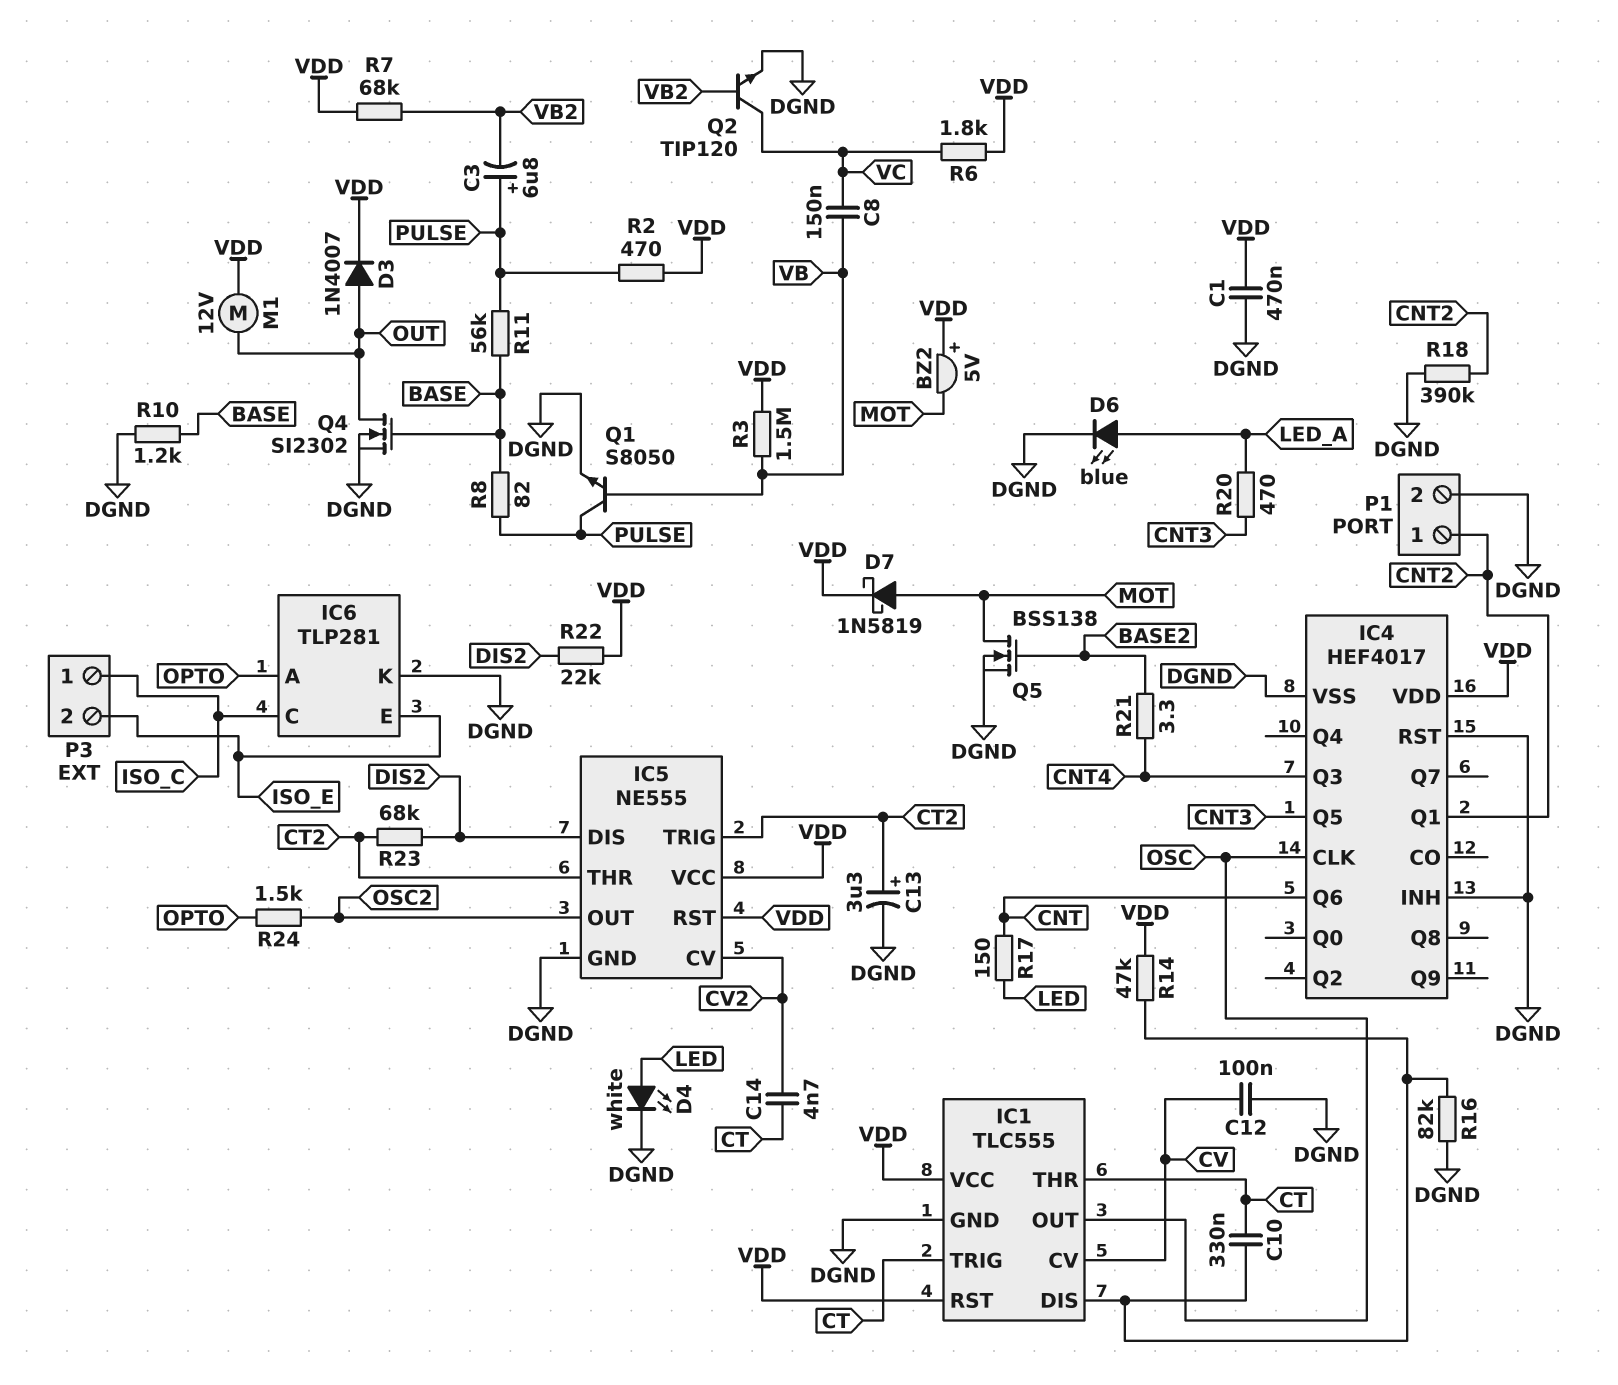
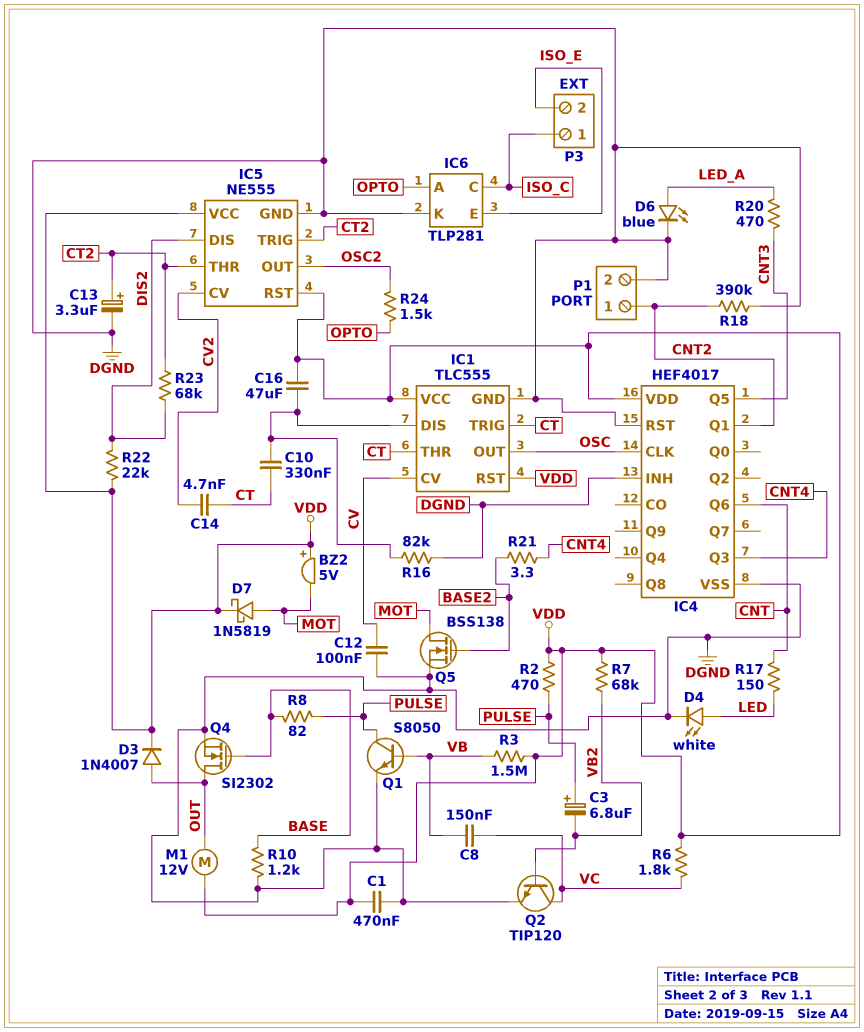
C16: none -> 47uF (IC1/DIS, VDD)
R11: 56k (BASE, PULSE) -> none
R14: 47k (IC1/DIS, VDD) -> none

